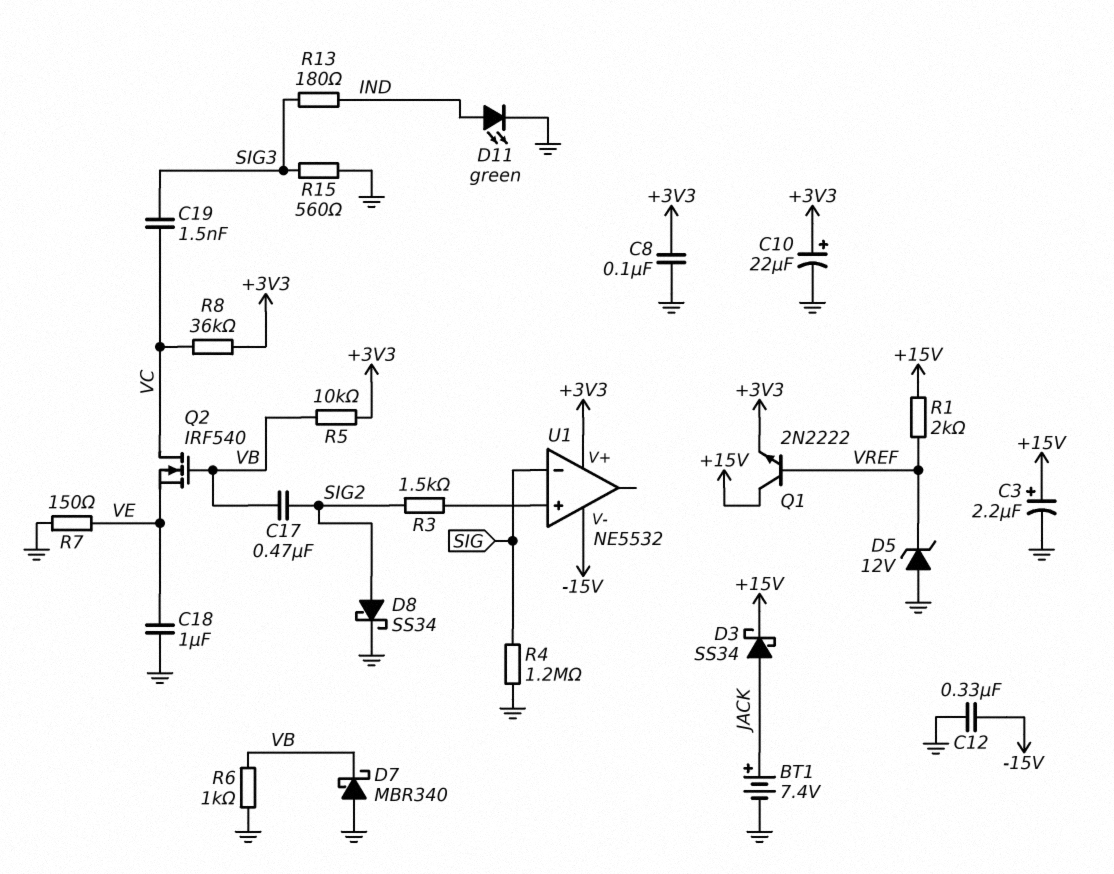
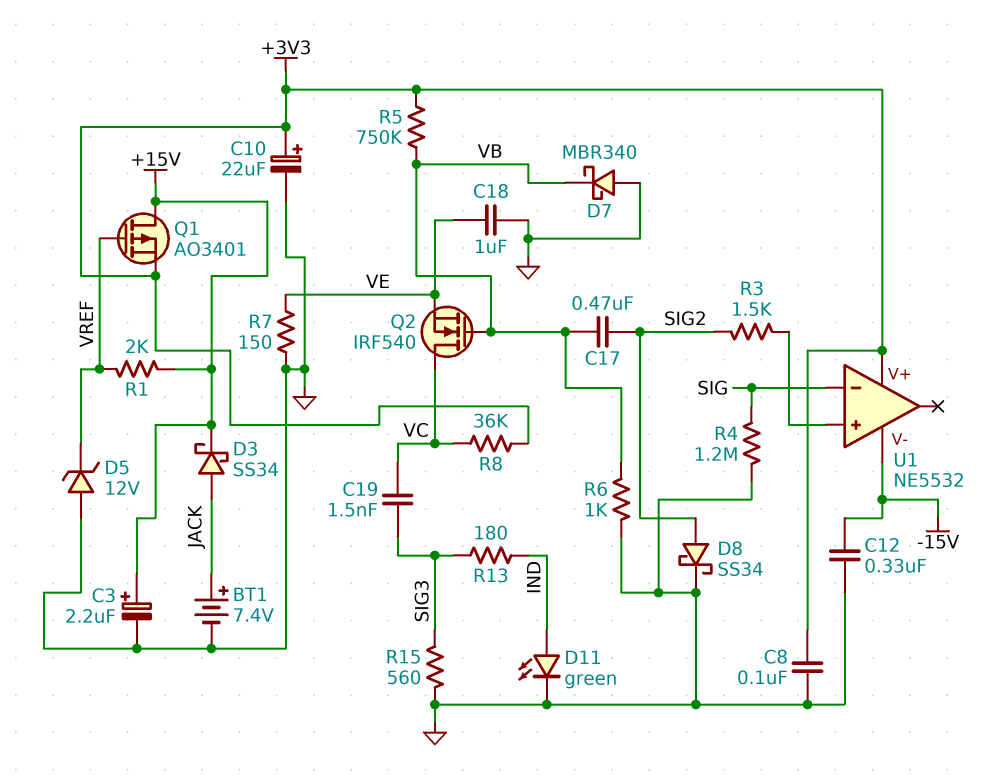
Q1: NPN 2N2222 (B VREF, C +15V, E +3V3) -> PMOS AO3401 (G VREF, D +15V, S +3V3)
R5: 10k (+3V3, VB) -> 750k (+3V3, VB)

